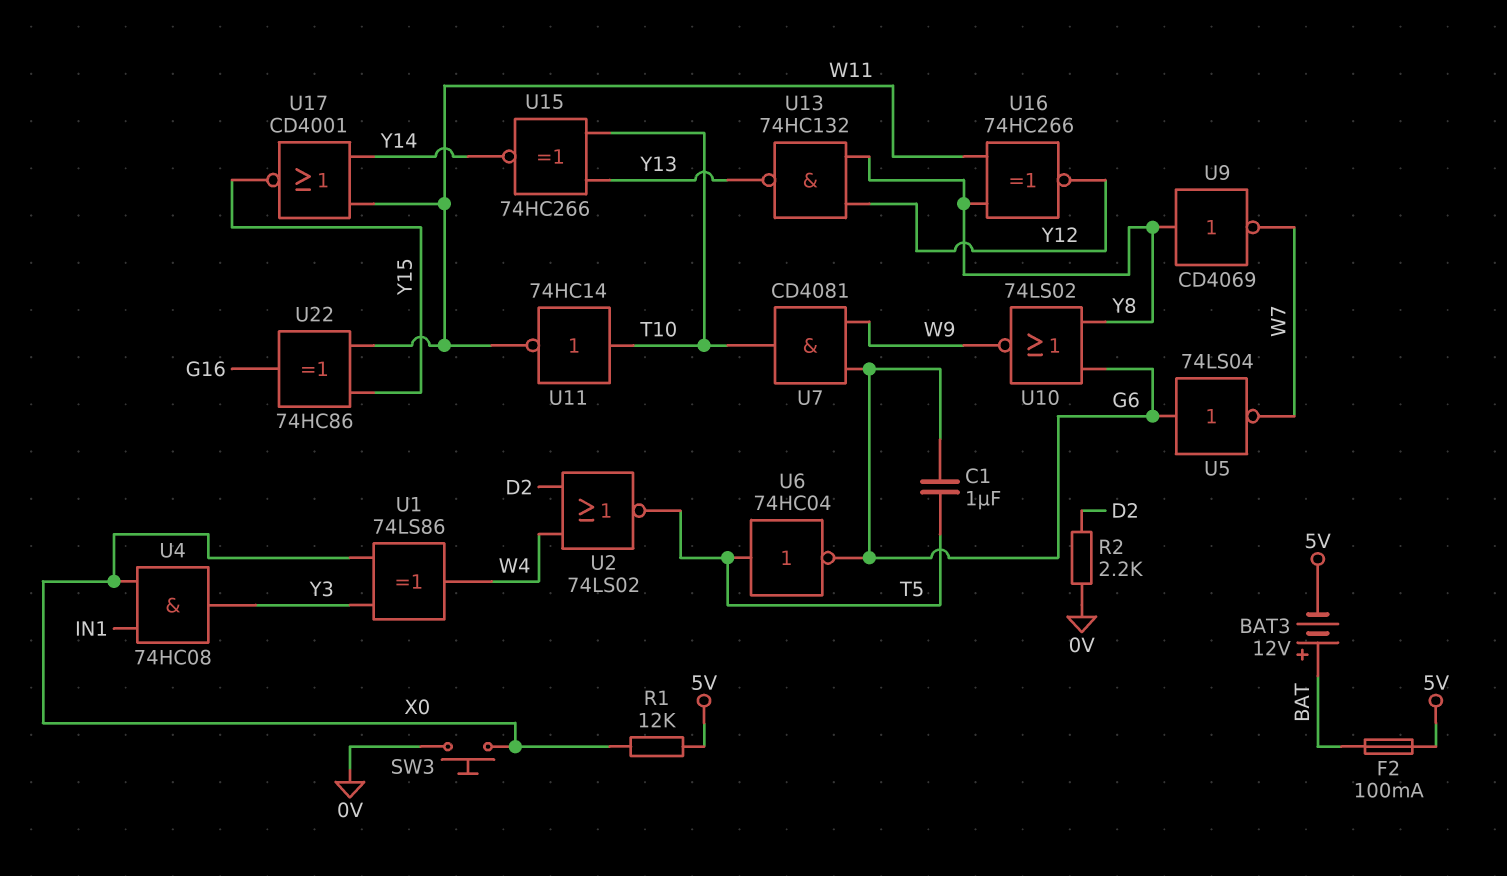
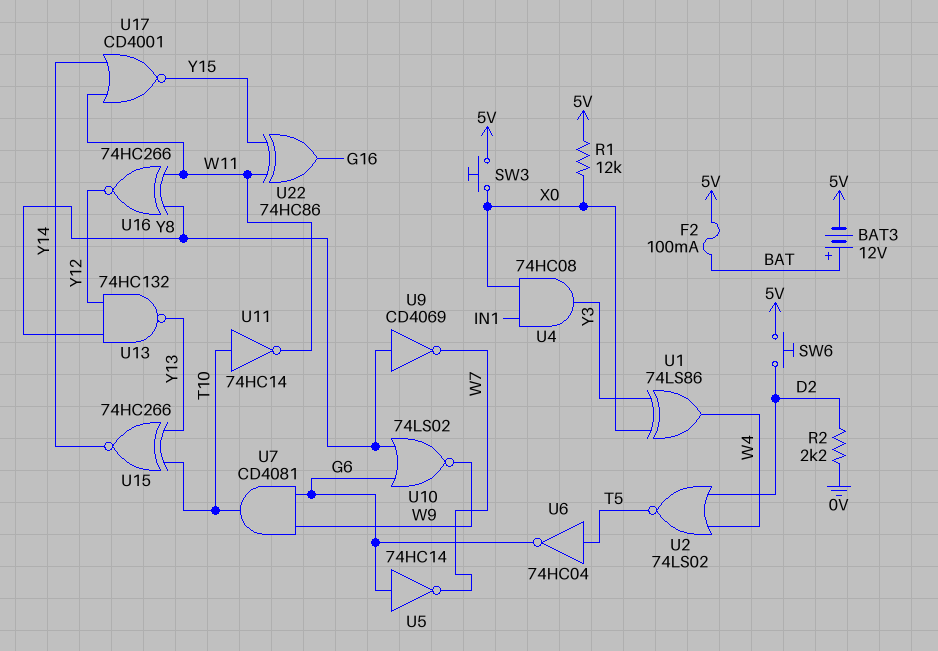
C1: 1uF (G6, T5) -> none
SW3: button (0V, X0) -> button (5V, X0)
SW6: none -> button (5V, D2)
U5: NOT 74LS04 (in G6, out W7) -> NOT 74HC14 (in G6, out W7)

